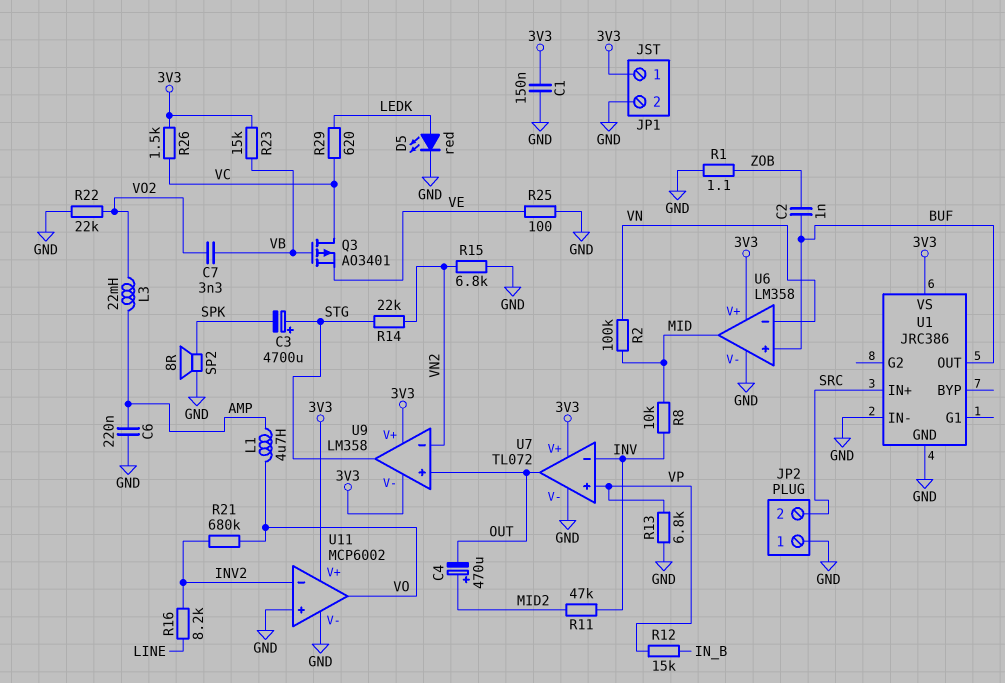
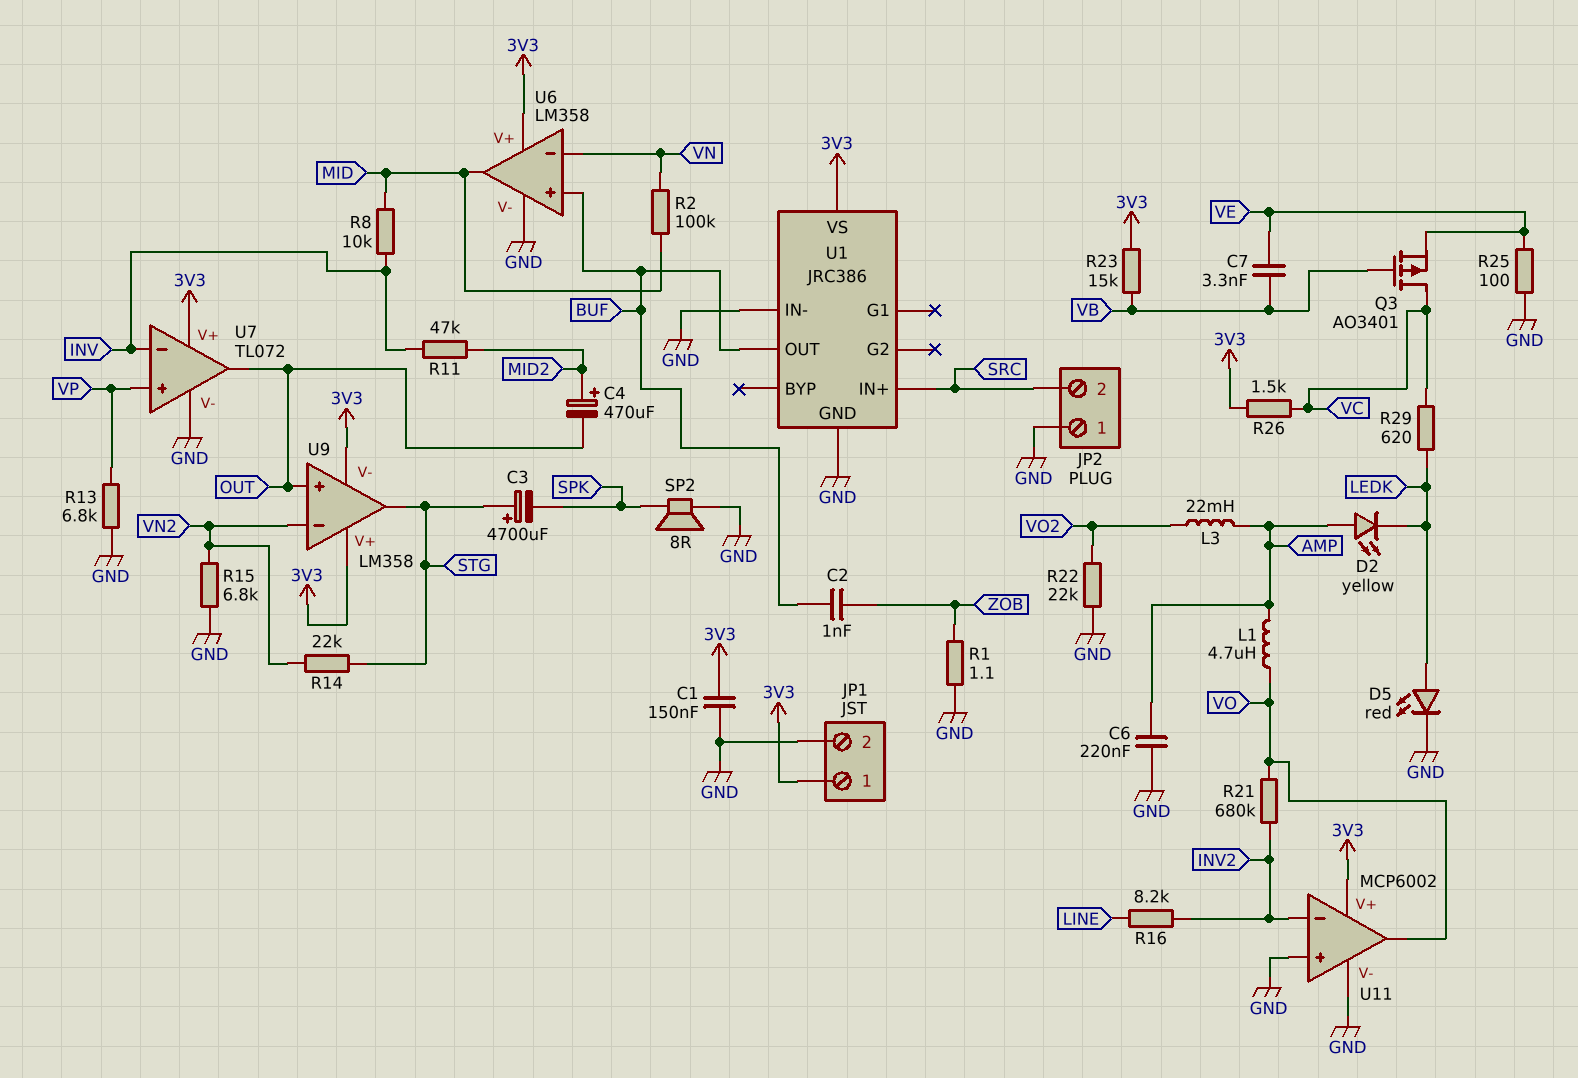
C7: 3.3nF (VB, VO2) -> 3.3nF (VB, VE)
D2: none -> LED yellow (A AMP, K LEDK)
R12: 15k (IN_B, VP) -> none

